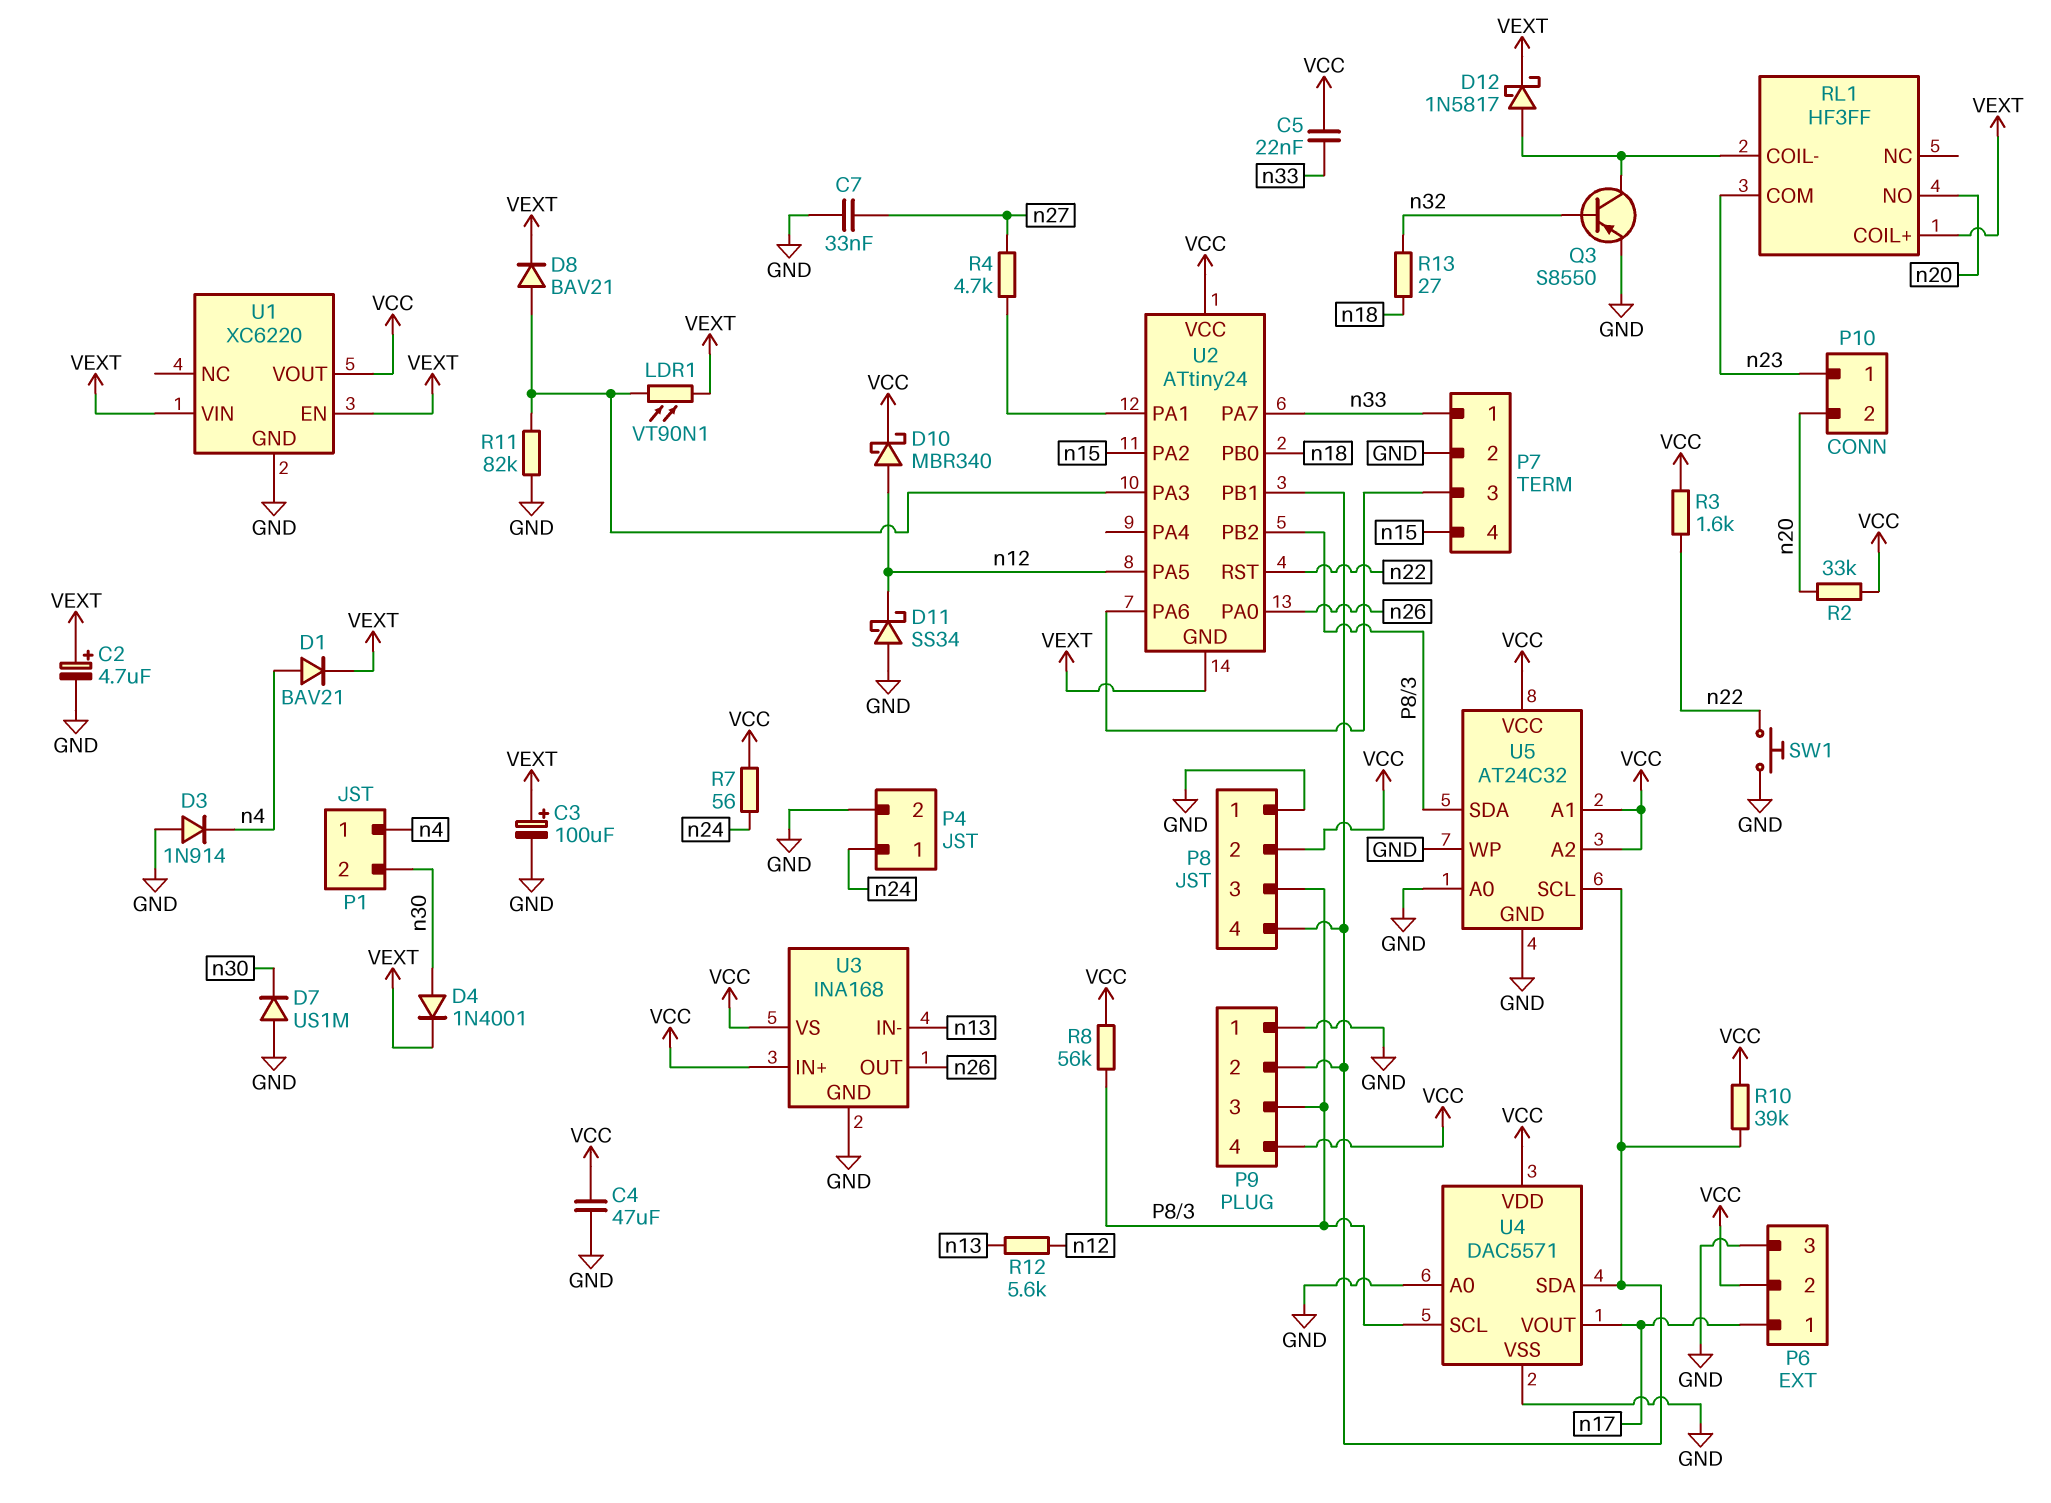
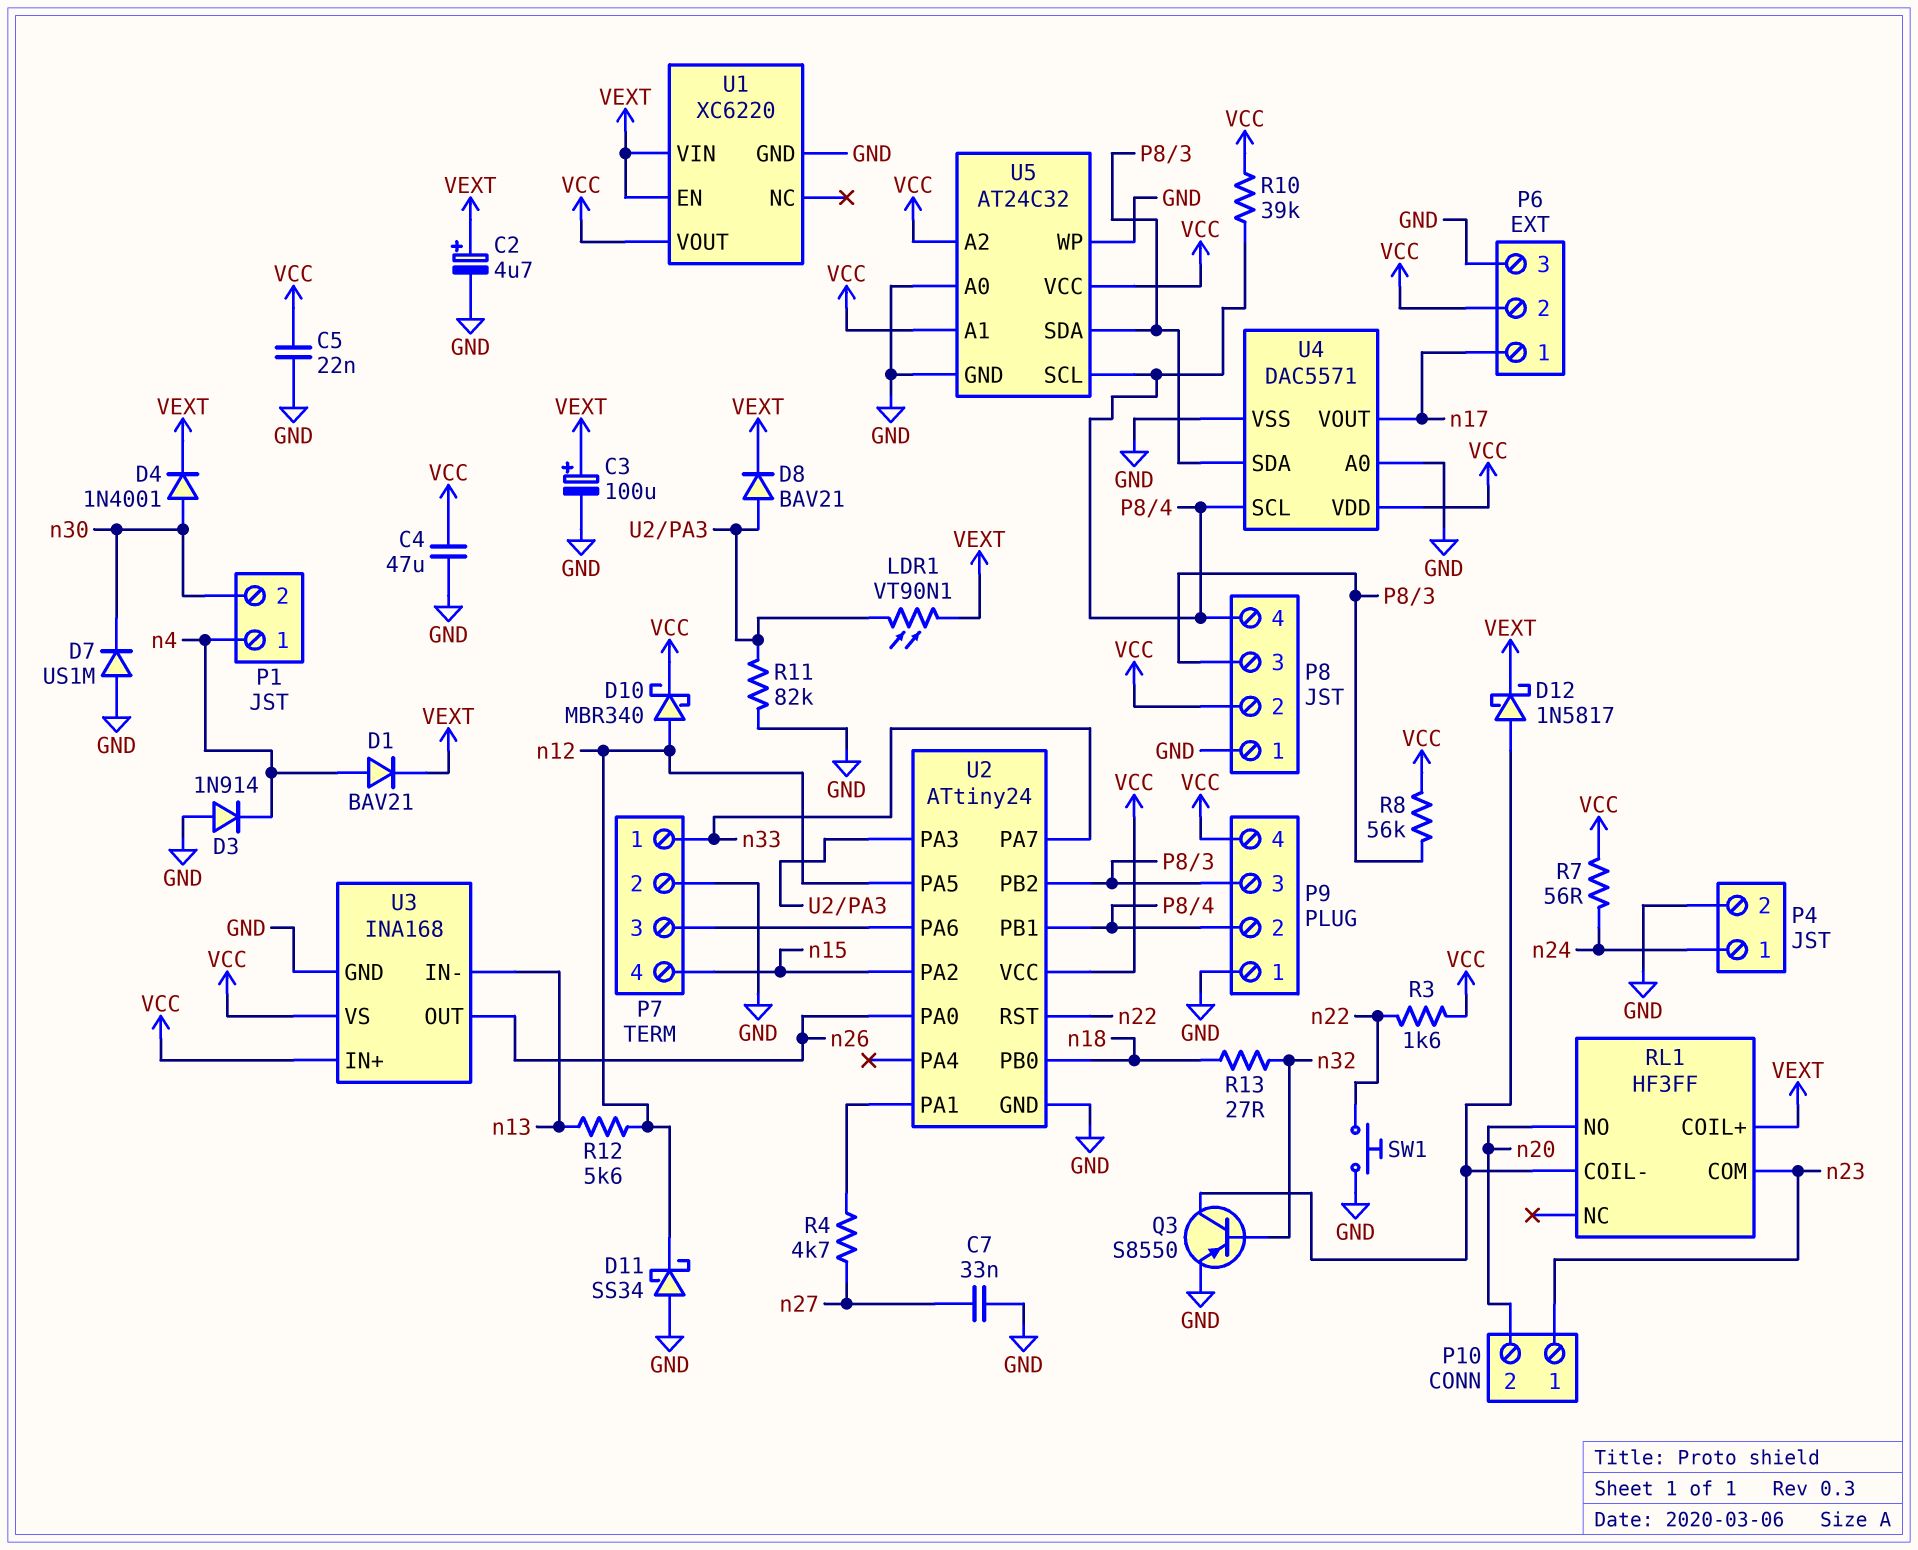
C5: 22nF (VCC, n33) -> 22nF (GND, VCC)
R2: 33k (VCC, n20) -> none
U2 pin GND: VEXT -> GND
U4 pin SCL: P8/3 -> P8/4
U4 pin SDA: P8/4 -> P8/3

